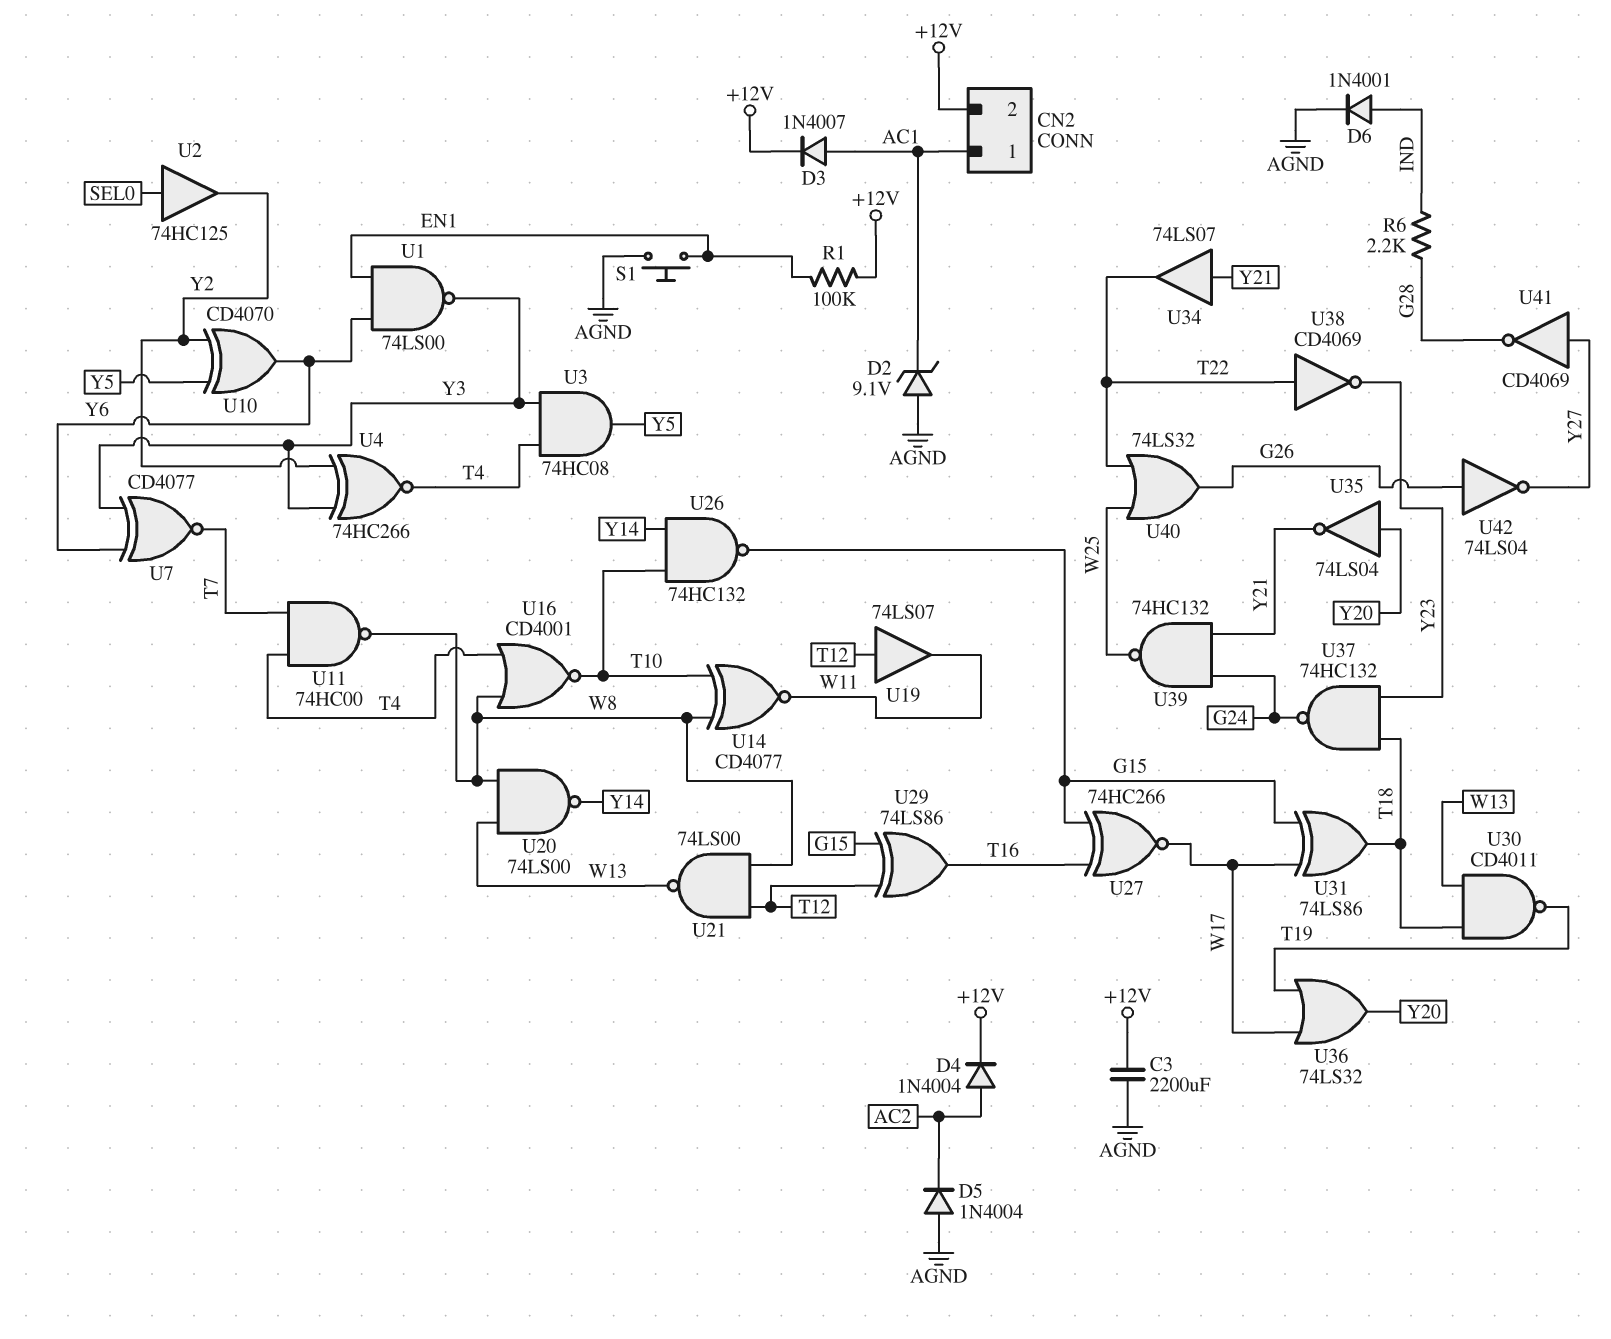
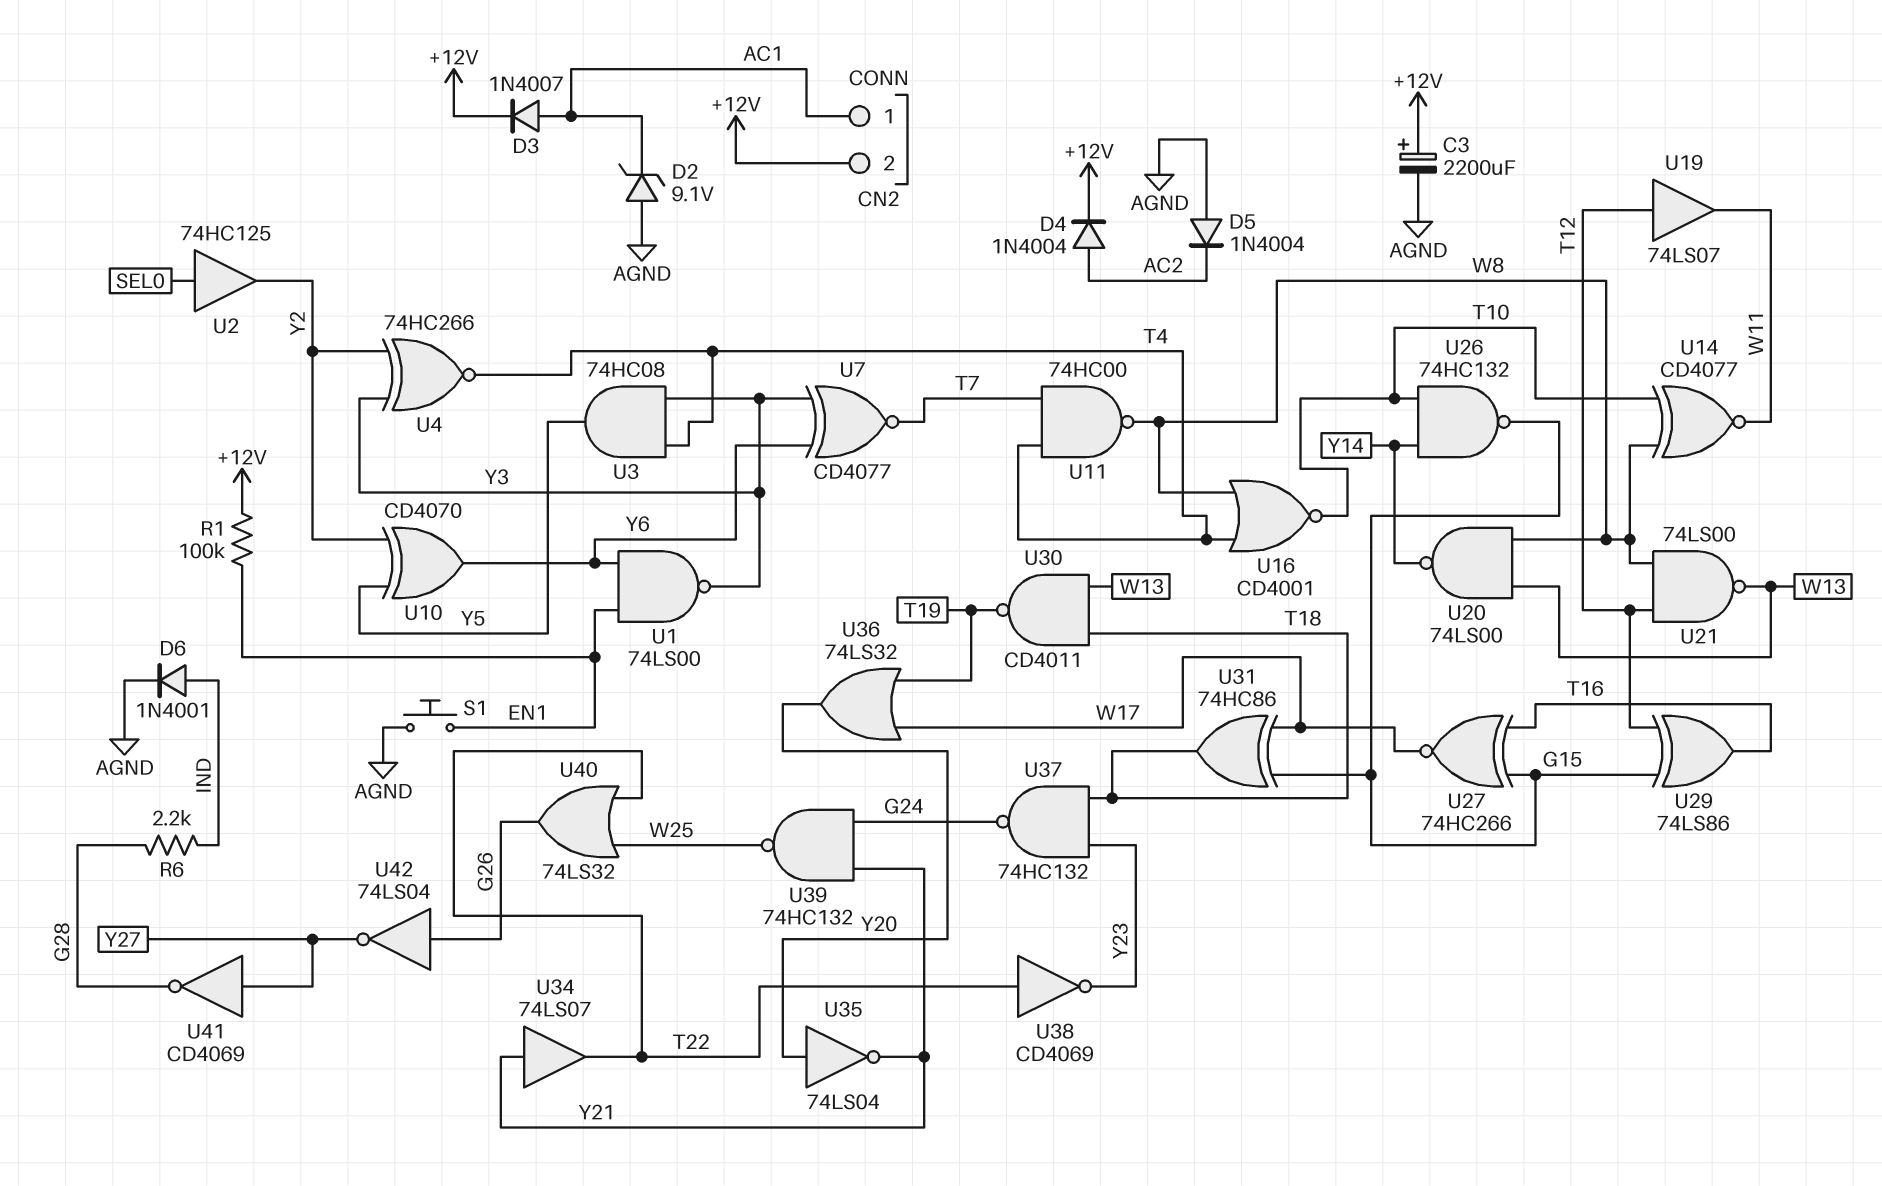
C3: 2200uF (+12V, AGND) -> 2200uF (plus +12V, minus AGND)
U31: XOR 74LS86 (in G15, in W17, out T18) -> XOR 74HC86 (in G15, in W17, out T18)

